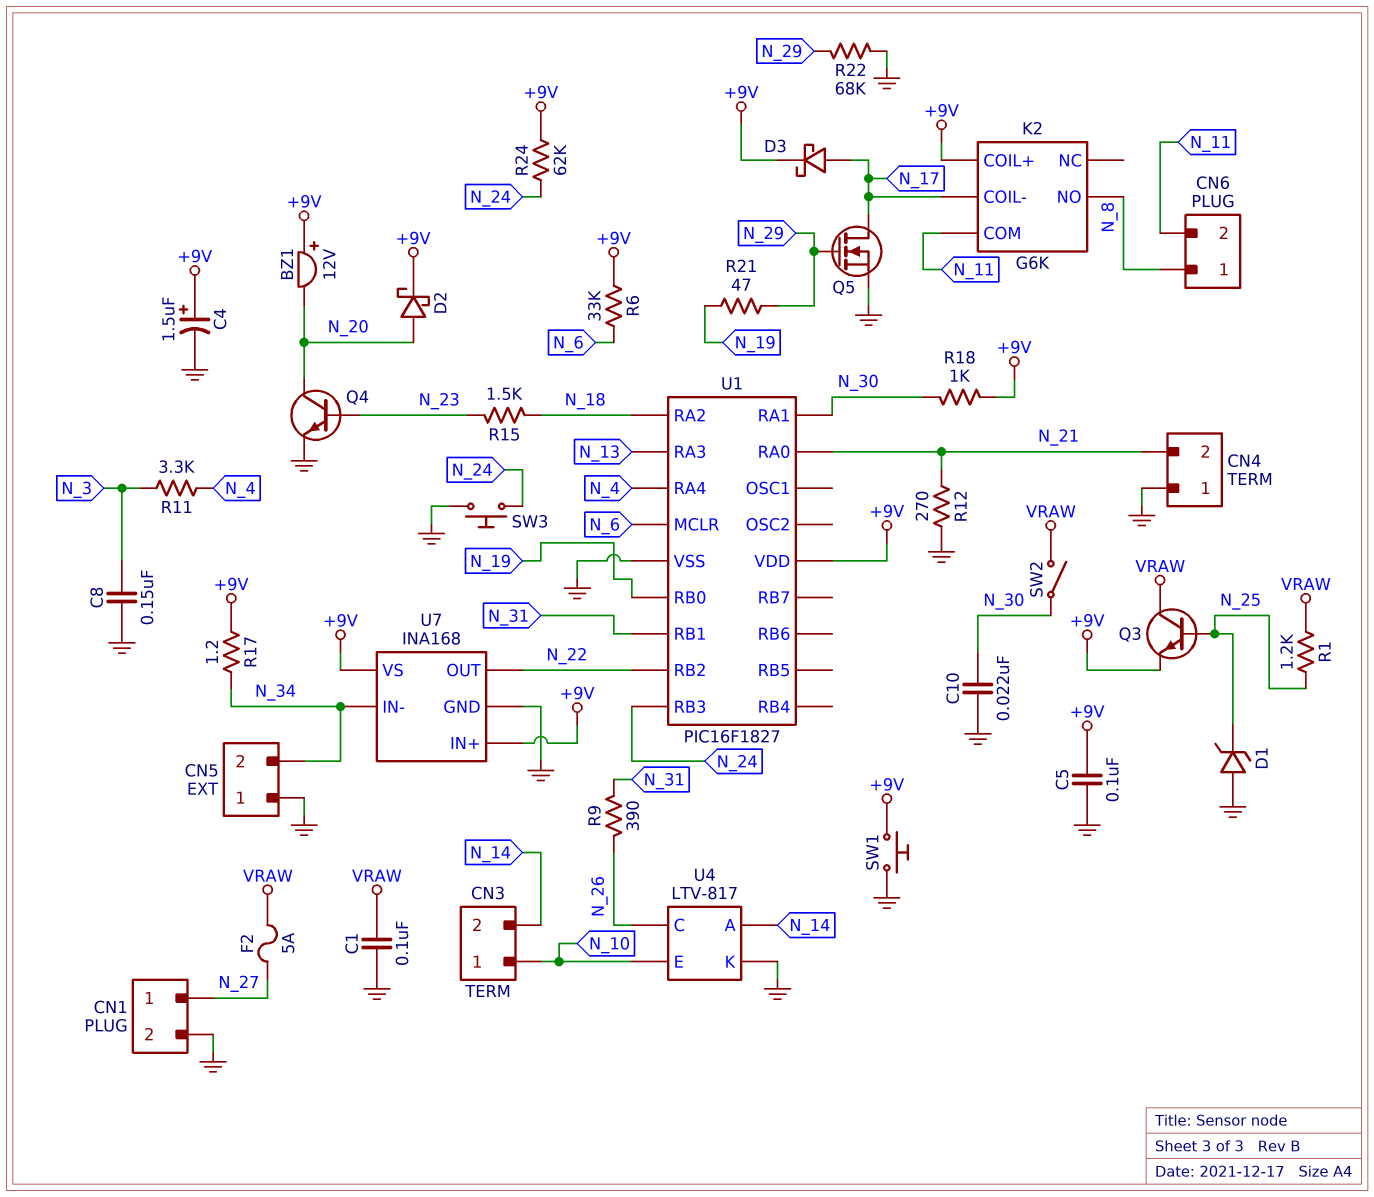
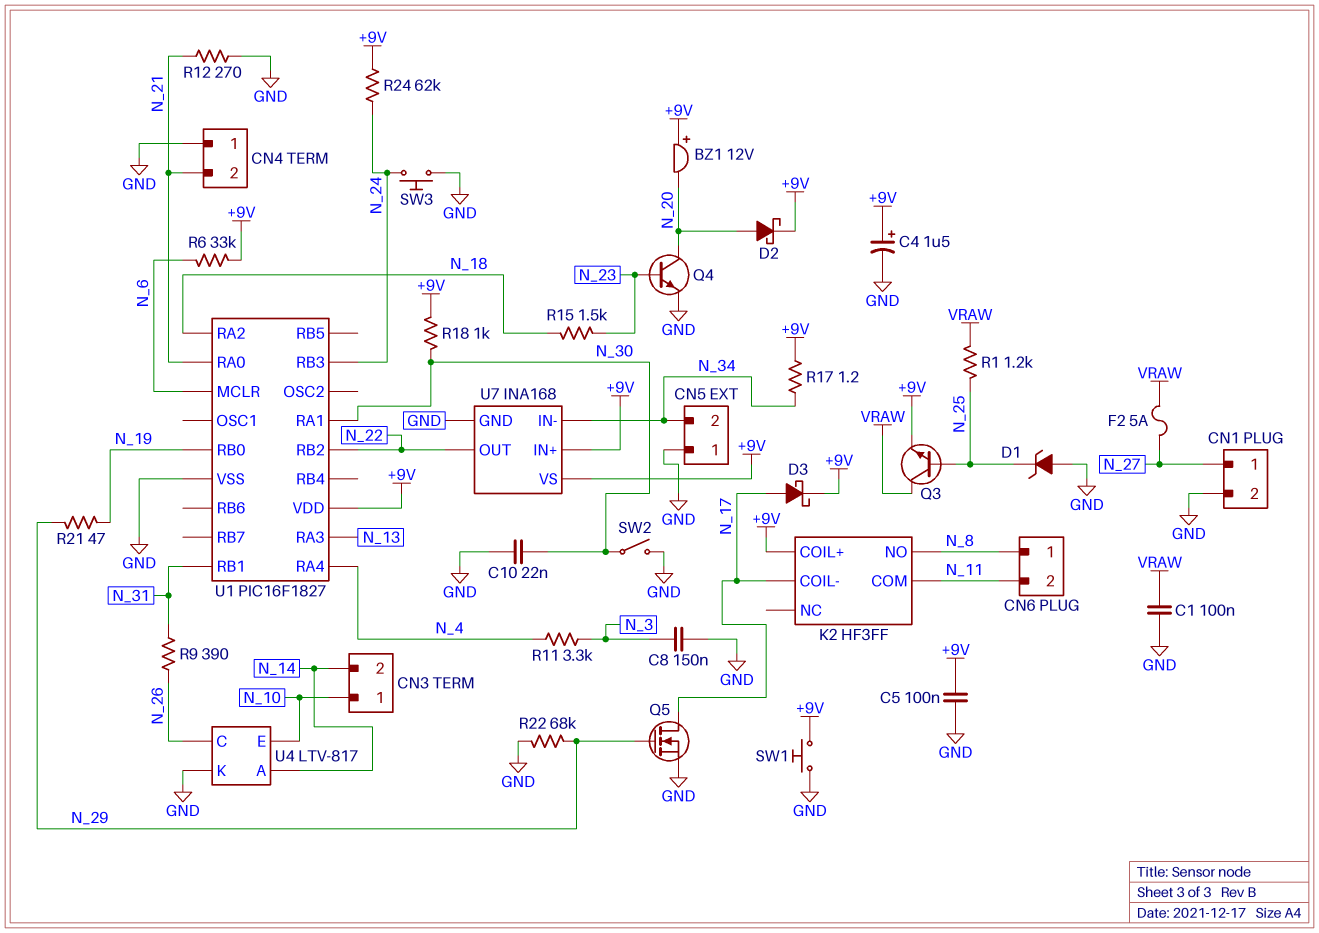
K2: G6K -> HF3FF
SW2: switch (N_30, VRAW) -> switch (GND, N_30)

